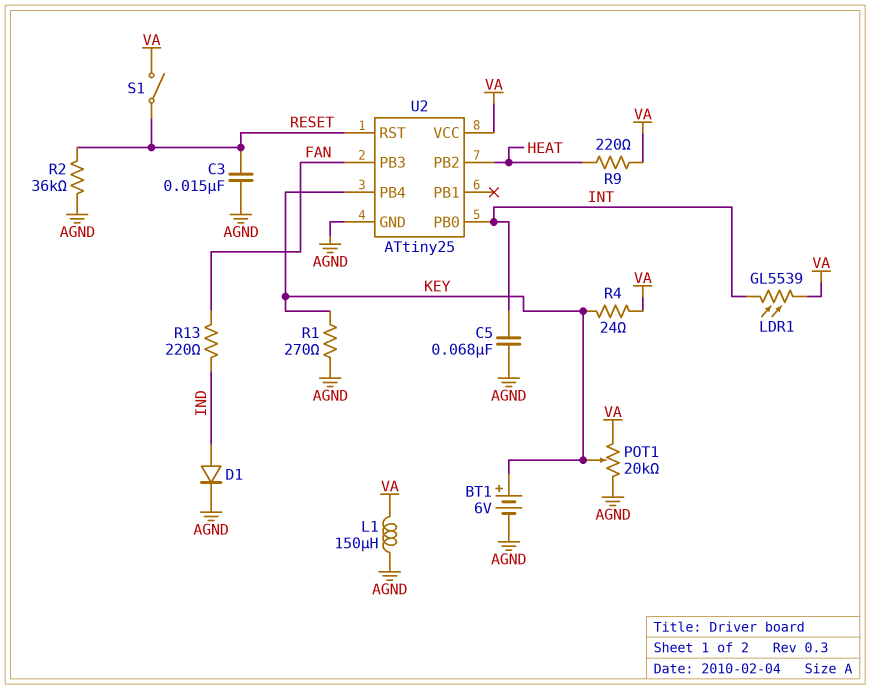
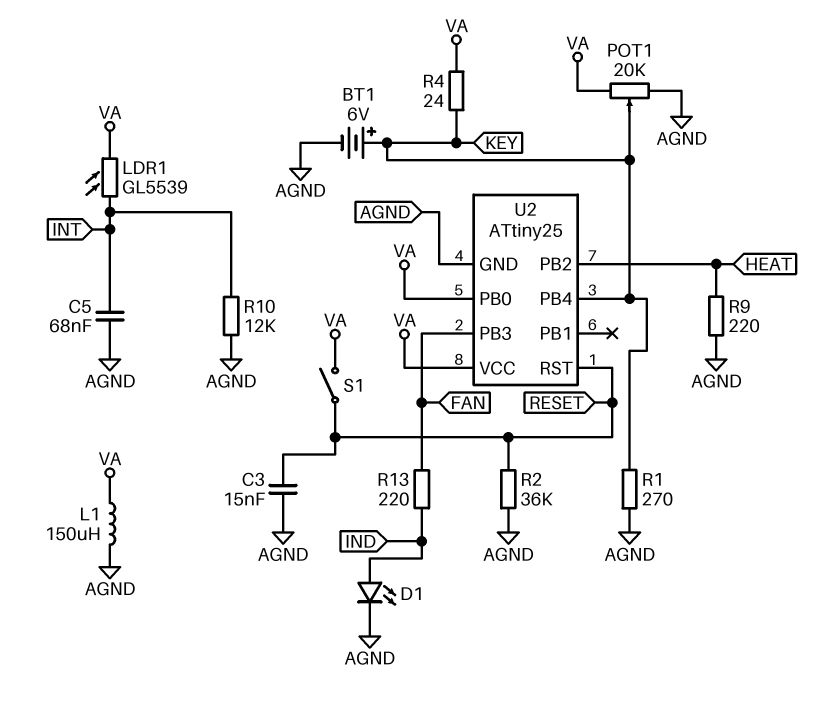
D1: diode (A IND, K AGND) -> LED (A IND, K AGND)
R9: 220 (HEAT, VA) -> 220 (AGND, HEAT)
R10: none -> 12k (AGND, INT)
U2 pin PB0: INT -> VA

